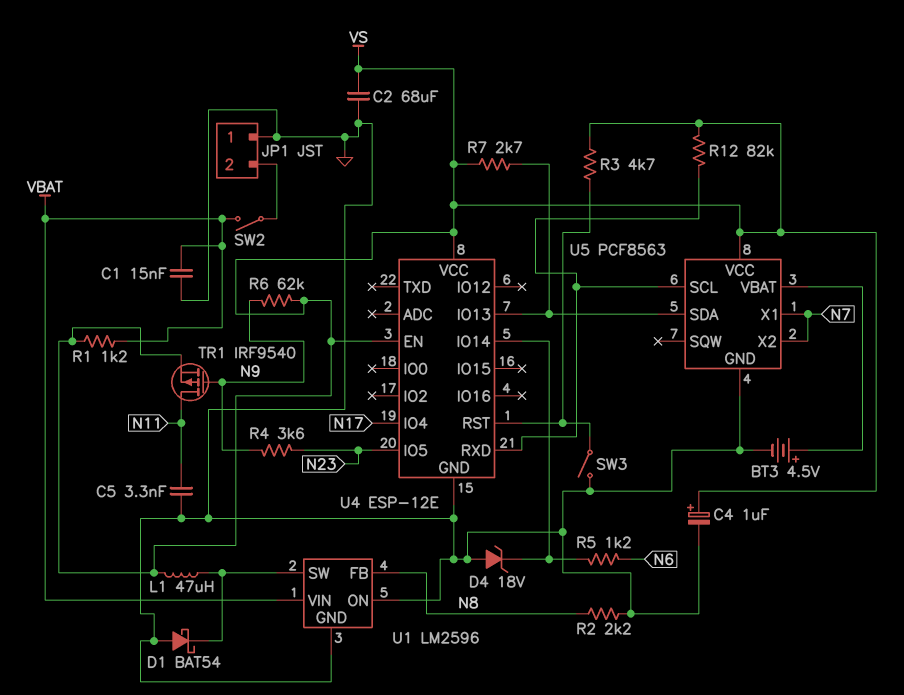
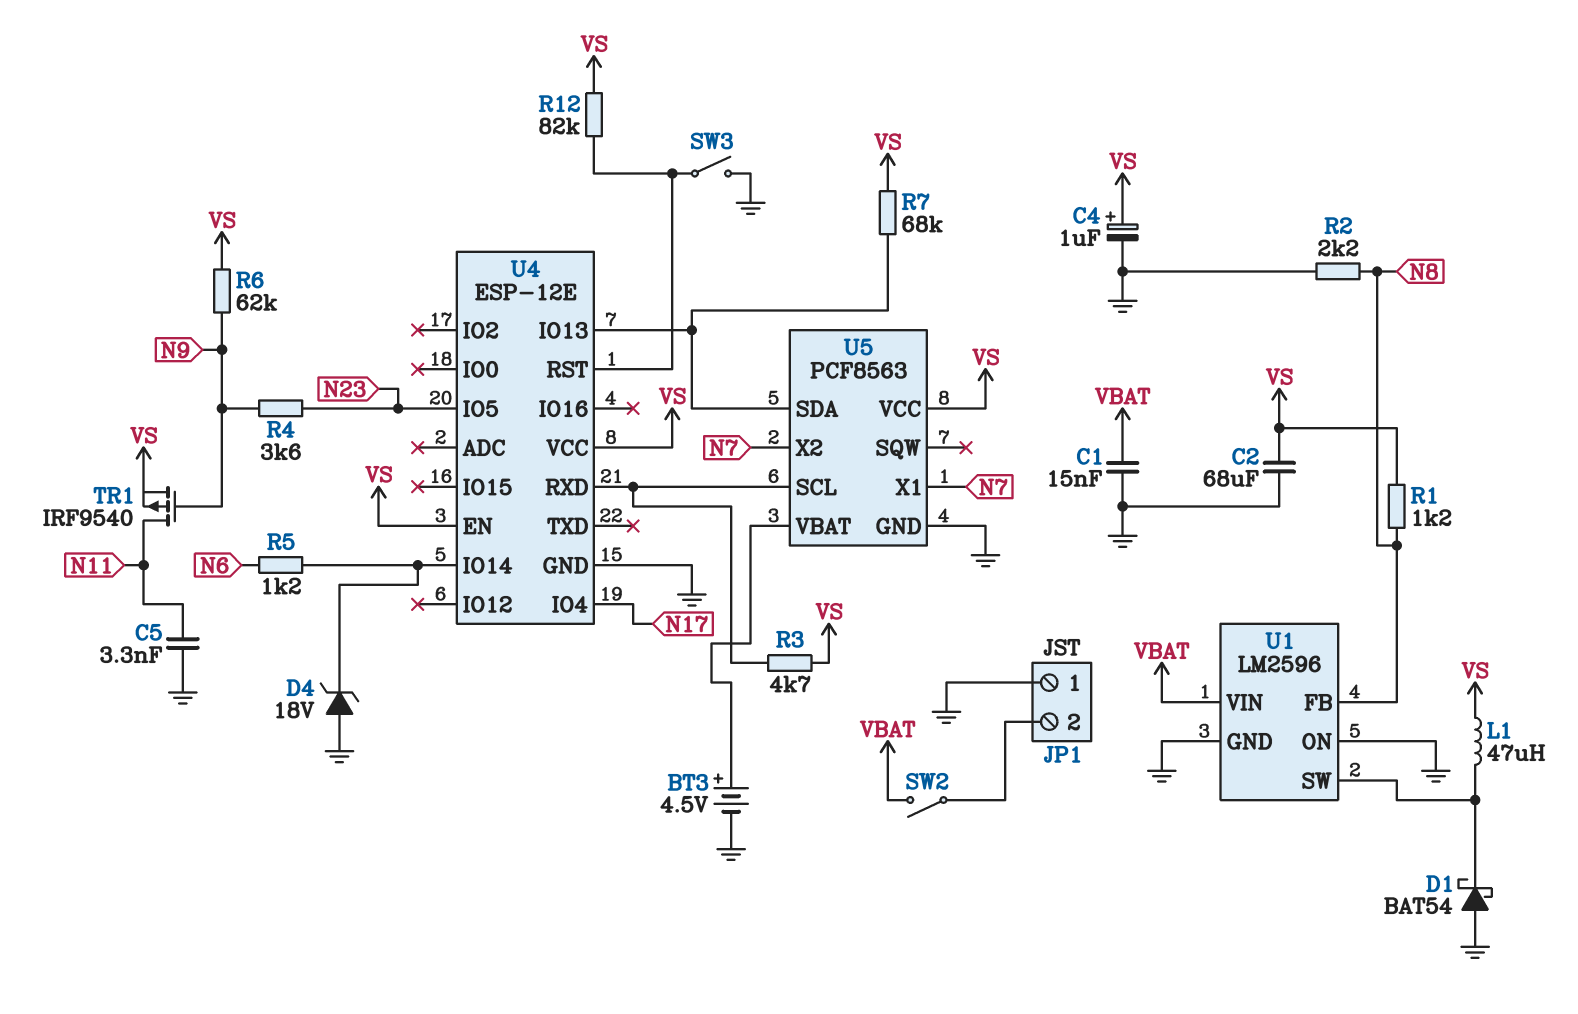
R1: 1.2k (VBAT, VS) -> 1.2k (N8, VS)
R3: 4.7k (U4/RST, VS) -> 4.7k (U4/RXD, VS)
R7: 2.7k (U4/IO13, VS) -> 68k (U4/IO13, VS)
R12: 82k (U4/RXD, VS) -> 82k (U4/RST, VS)

